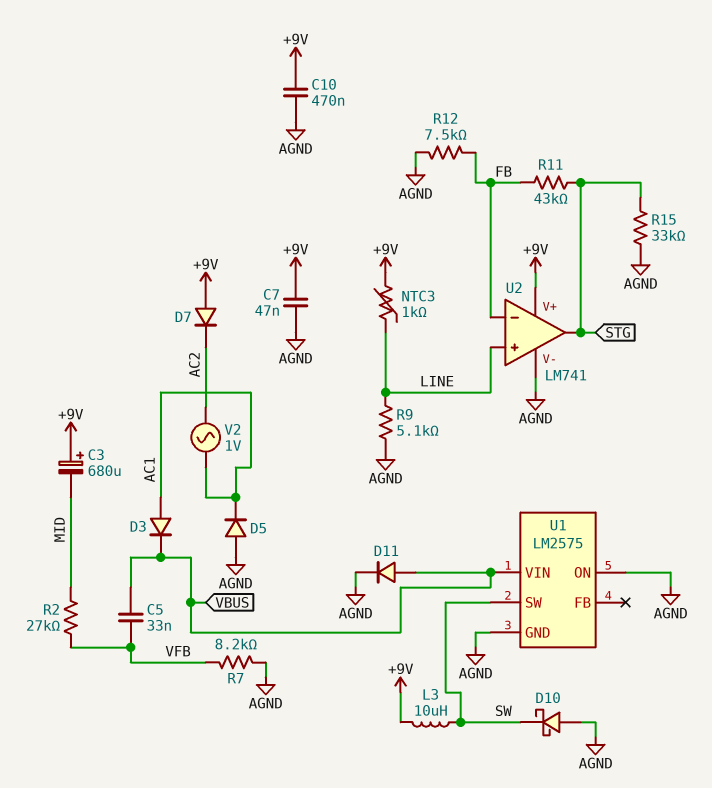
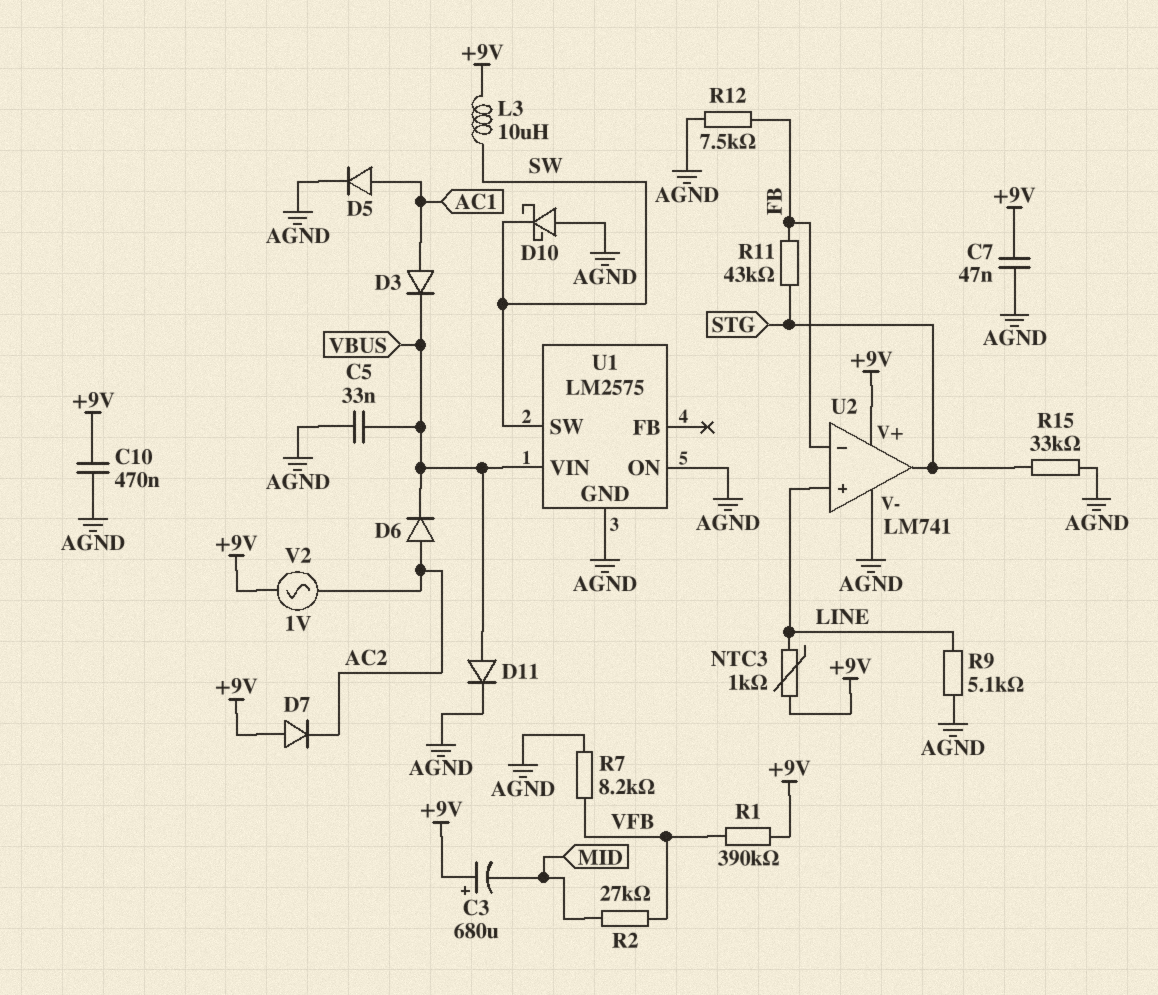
C5: 33nF (VBUS, VFB) -> 33nF (AGND, VBUS)
D5: diode (A AGND, K AC1) -> diode (A AC1, K AGND)
D6: none -> diode (A AC2, K VBUS)
R1: none -> 390k (+9V, VFB)
V2: AC 1V (AC1, AC2) -> AC 1V (+9V, AC2)

